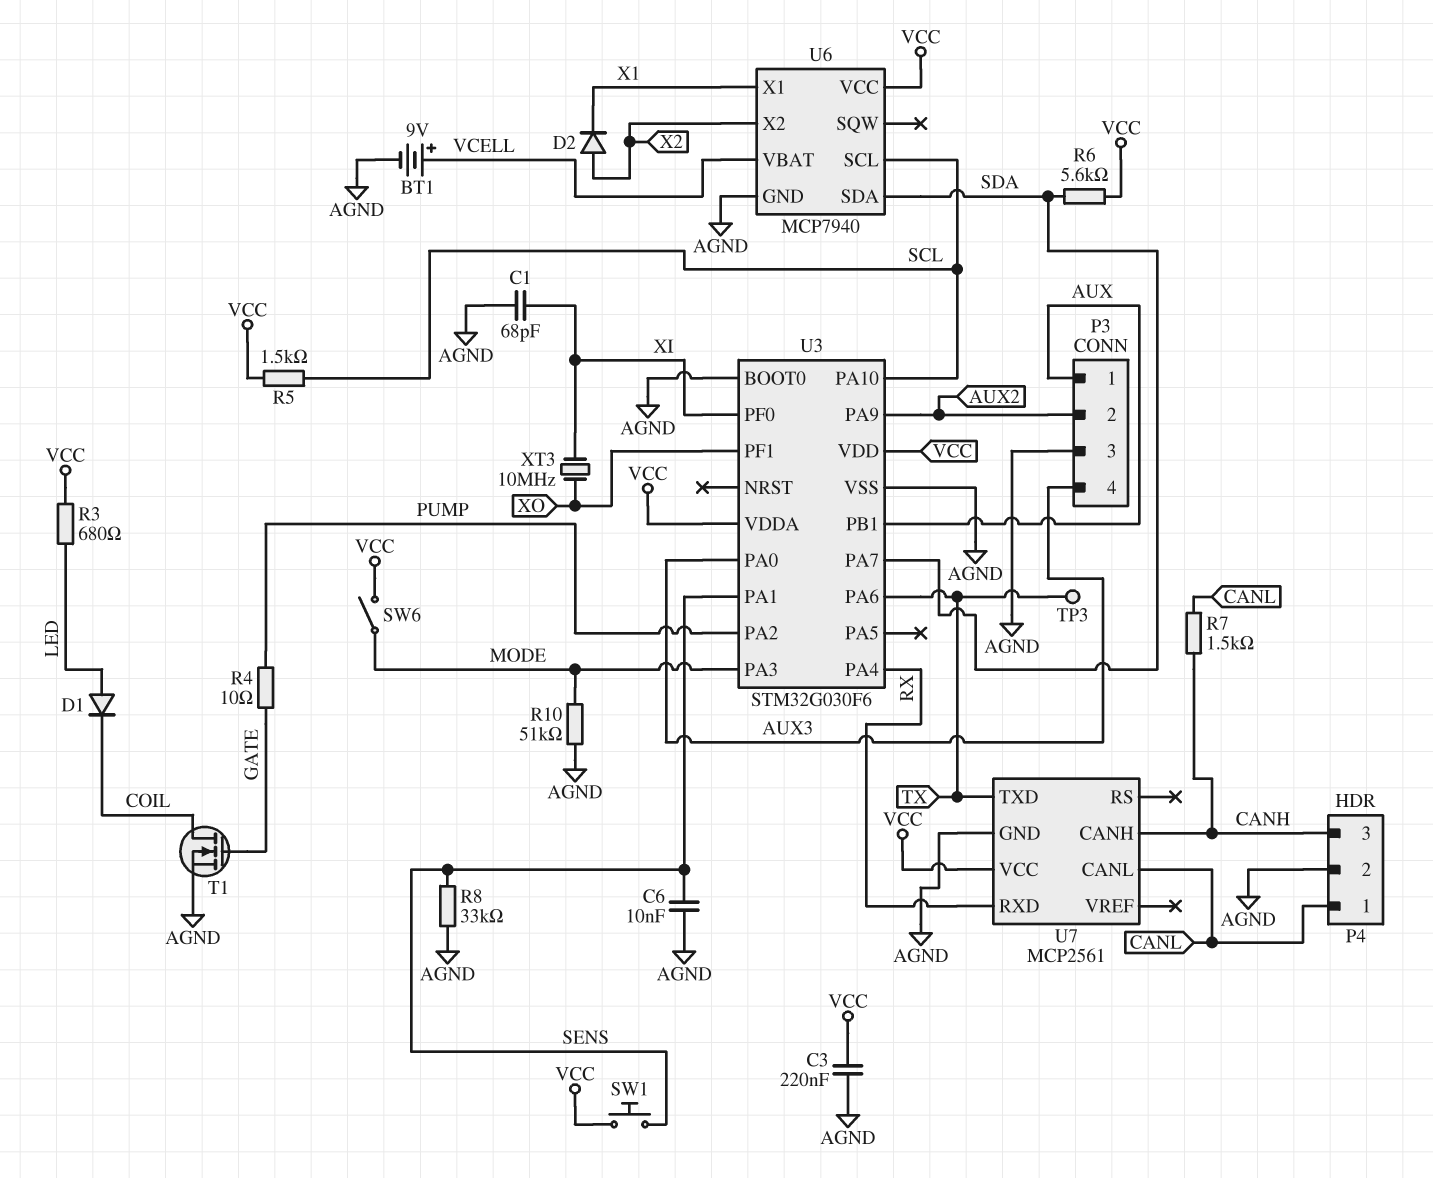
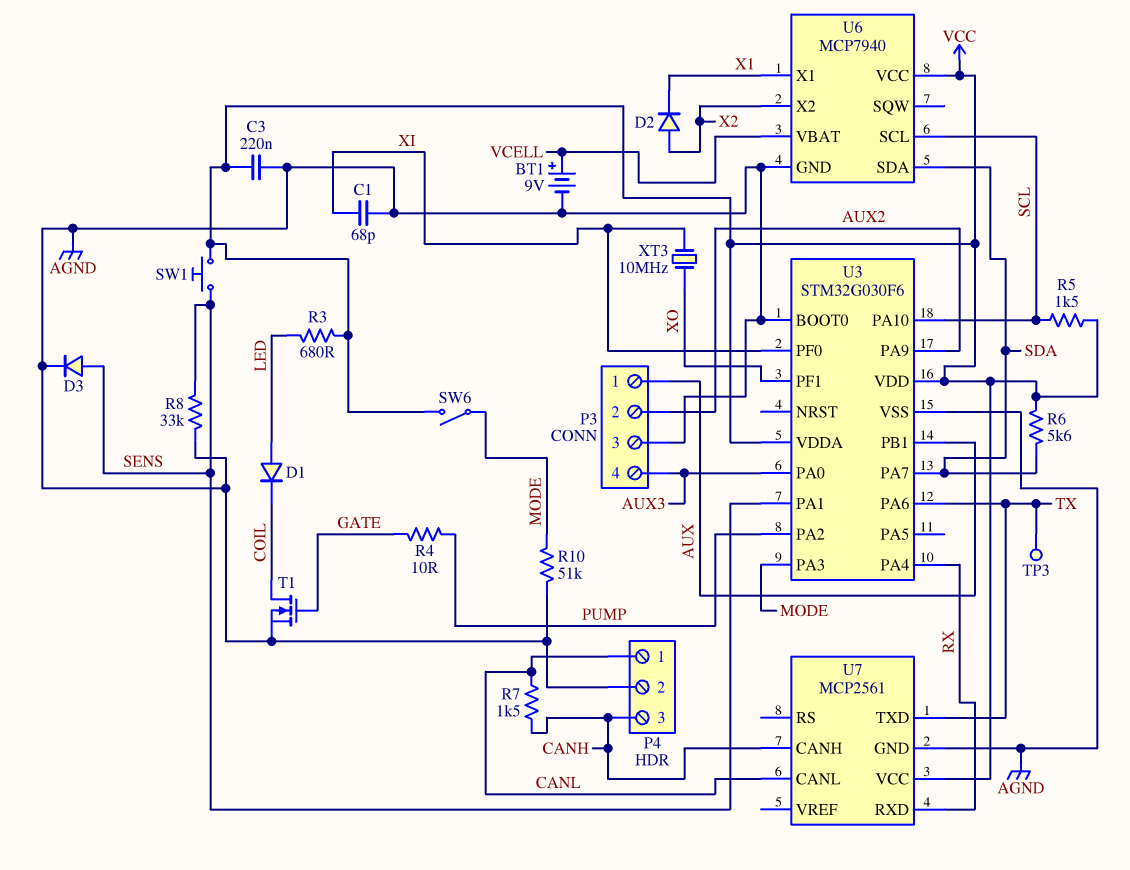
C6: 10nF (AGND, SENS) -> none
D3: none -> diode (A SENS, K AGND)

